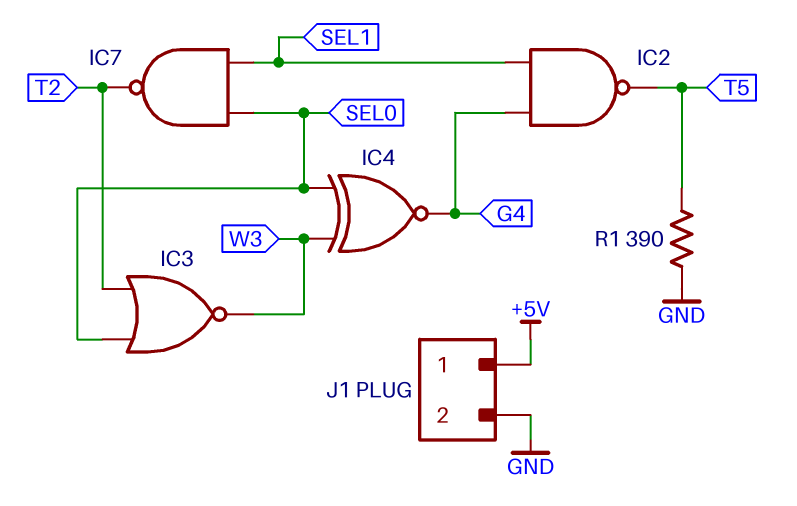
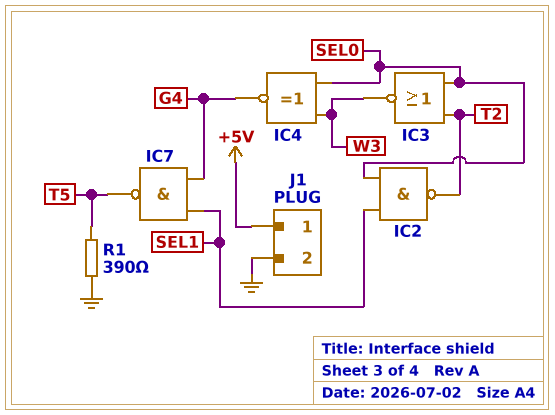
IC2: NAND (in G4, in SEL1, out T5) -> NAND (in SEL0, in SEL1, out T2)
IC7: NAND (in SEL0, in SEL1, out T2) -> NAND (in G4, in SEL1, out T5)

